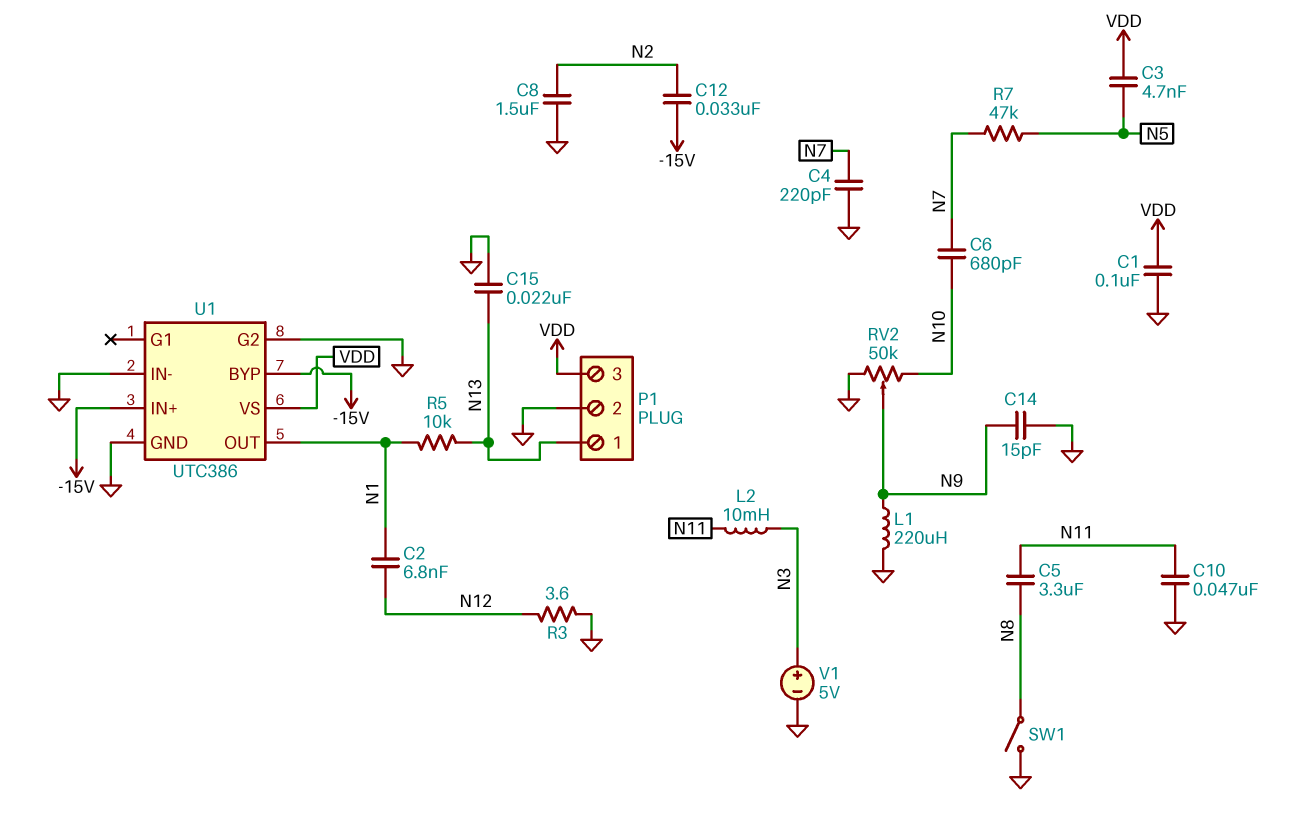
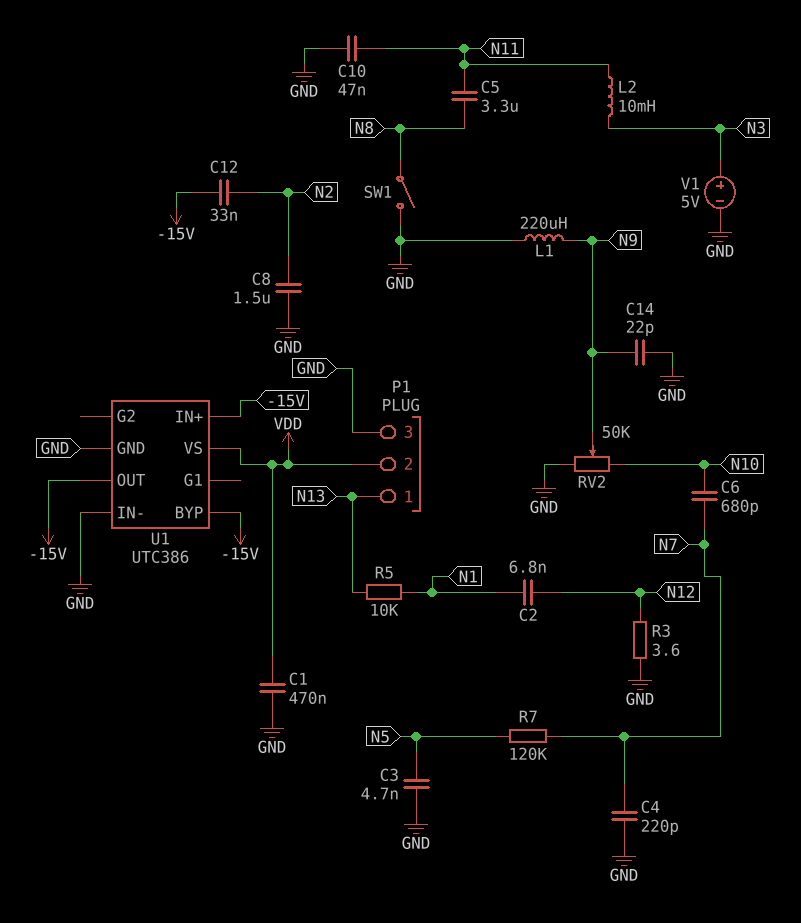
C1: 100nF (GND, VDD) -> 470nF (GND, VDD)
C3: 4.7nF (N5, VDD) -> 4.7nF (GND, N5)
C14: 15pF (GND, N9) -> 22pF (GND, N9)
C15: 22nF (GND, N13) -> none
P1 pin 2: GND -> VDD
P1 pin 3: VDD -> GND
R7: 47k (N5, N7) -> 120k (N5, N7)
U1 pin G2: GND -> none
U1 pin OUT: N1 -> -15V

